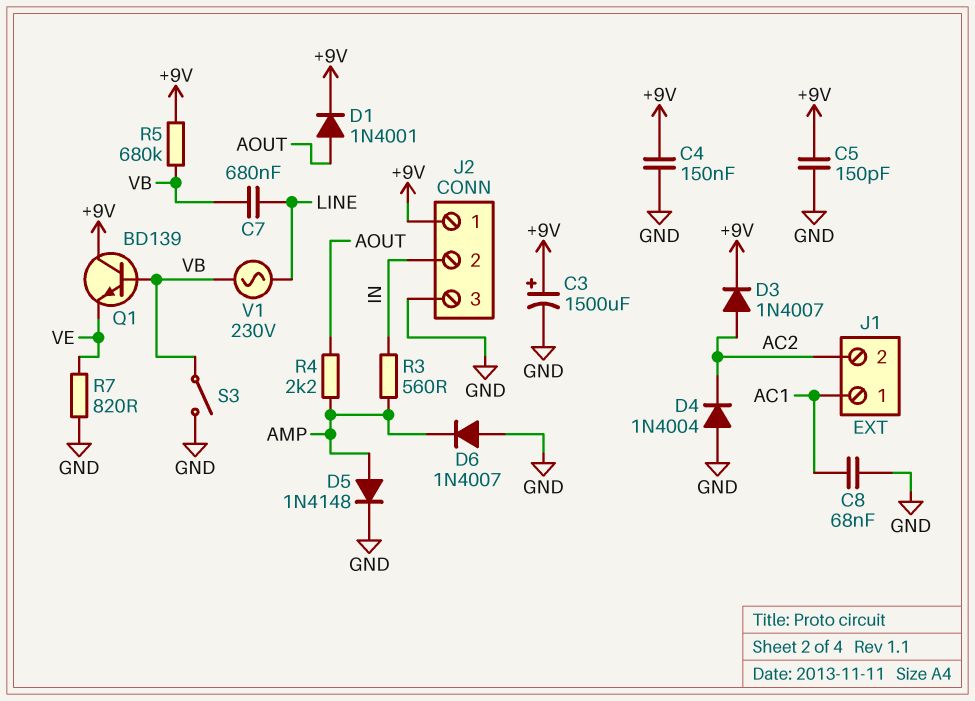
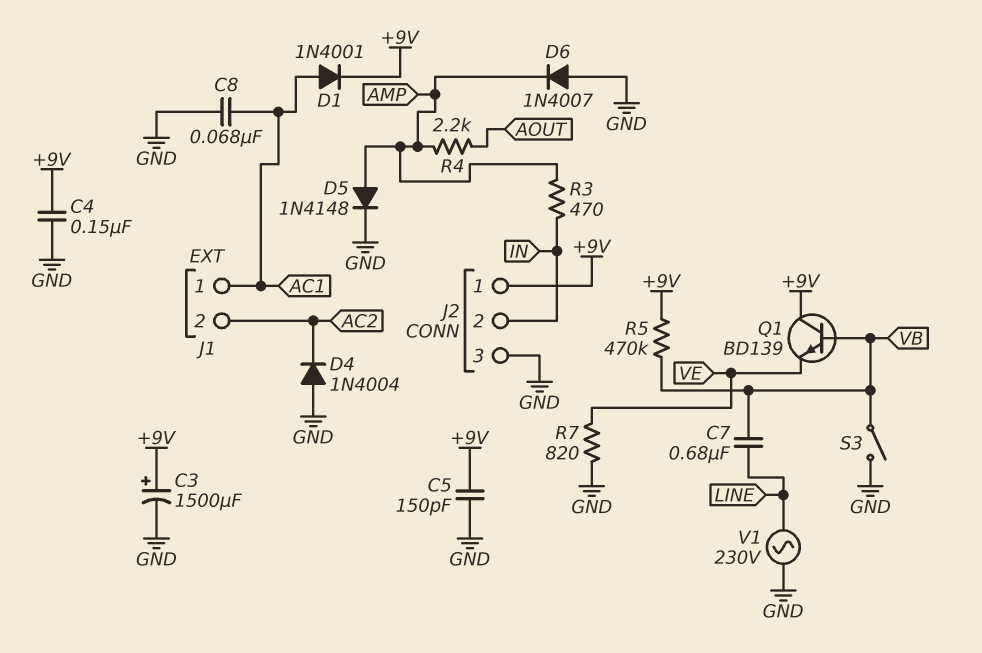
D1: diode 1N4001 (A AOUT, K +9V) -> diode 1N4001 (A AC1, K +9V)
D3: diode 1N4007 (A AC2, K +9V) -> none
R3: 560 (AMP, IN) -> 470 (AMP, IN)
R5: 680k (+9V, VB) -> 470k (+9V, VB)
V1: AC 230V (LINE, VB) -> AC 230V (GND, LINE)

